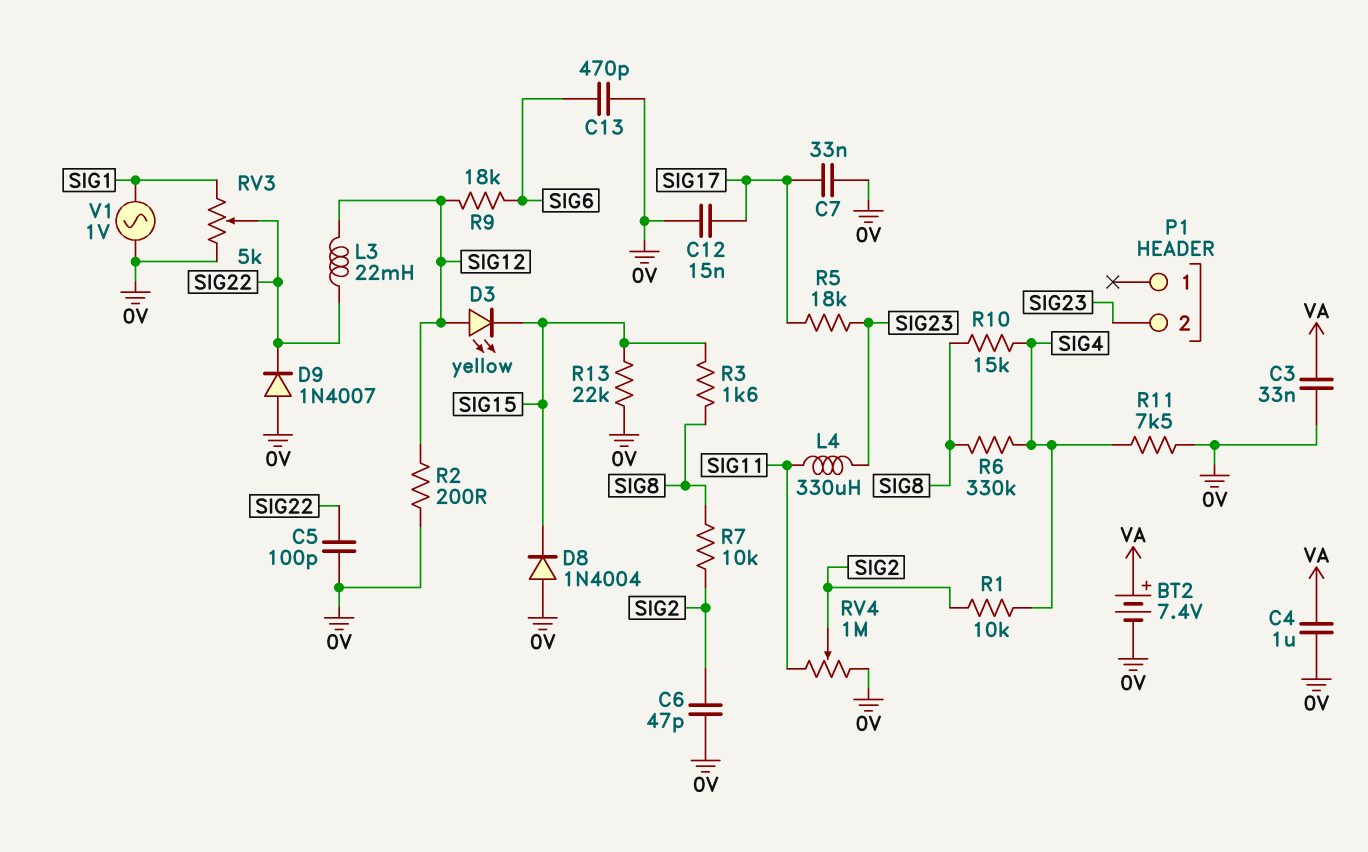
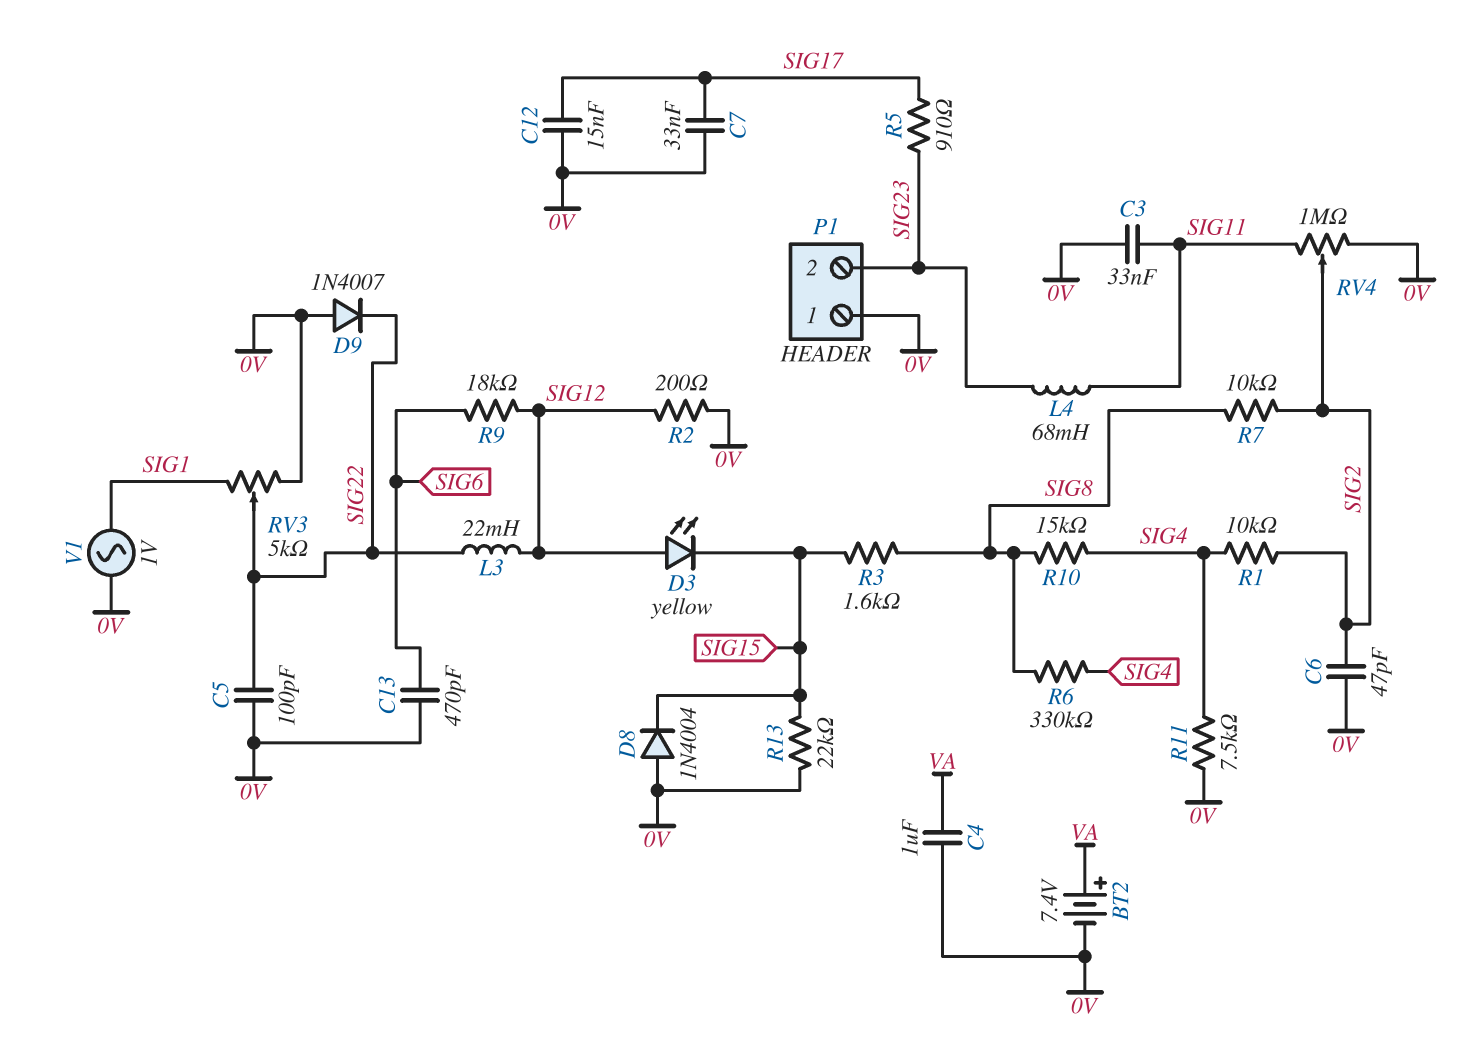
C3: 33nF (0V, VA) -> 33nF (0V, SIG11)
L4: 330uH (SIG11, SIG23) -> 68mH (SIG11, SIG23)
P1 pin 1: none -> 0V
R5: 18k (SIG17, SIG23) -> 910 (SIG17, SIG23)

